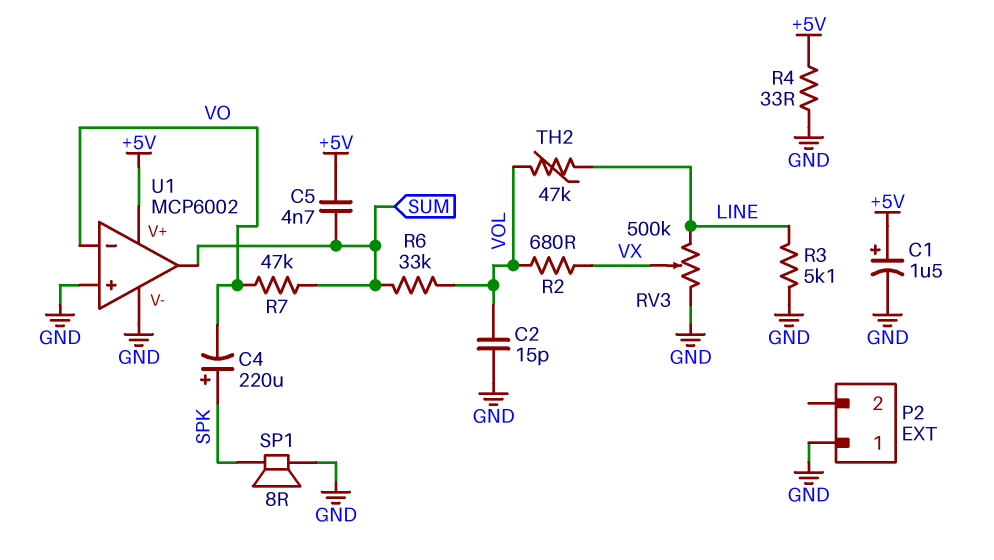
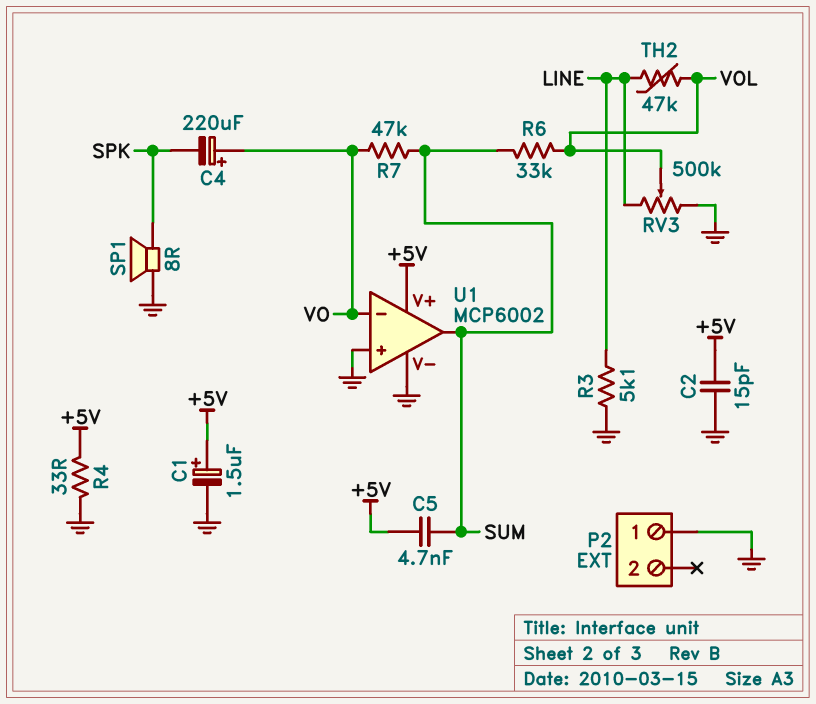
C2: 15pF (GND, VOL) -> 15pF (+5V, GND)
C4: 220uF (plus SPK, minus VO) -> 220uF (plus VO, minus SPK)
R2: 680 (VOL, VX) -> none
RV3: 500k (GND, LINE, wiper VX) -> 500k (GND, LINE, wiper VOL)

